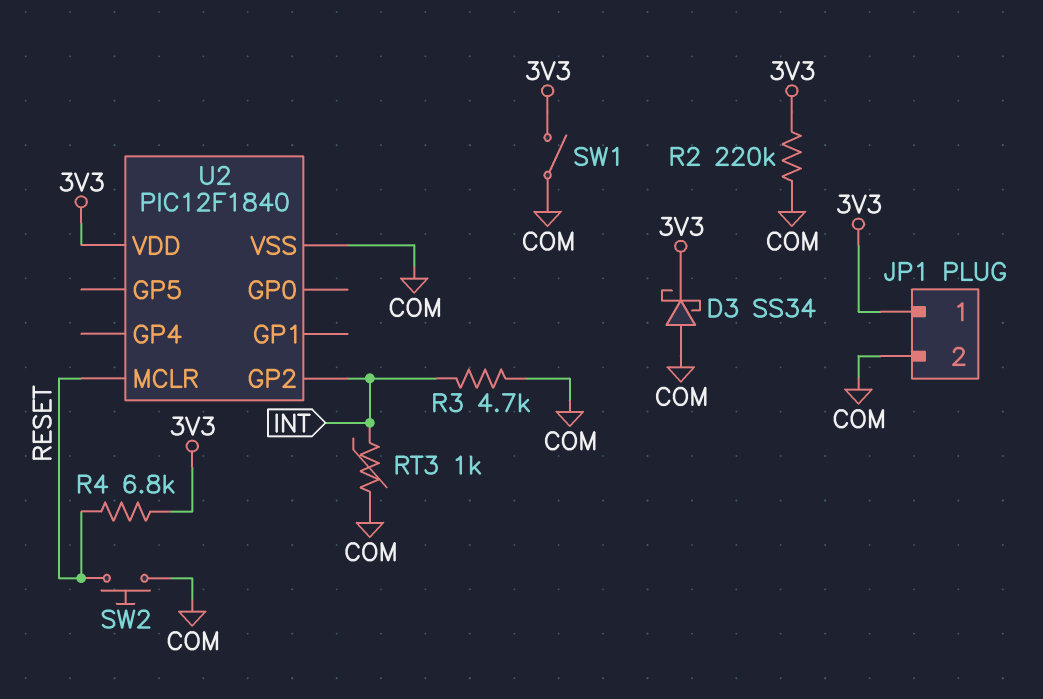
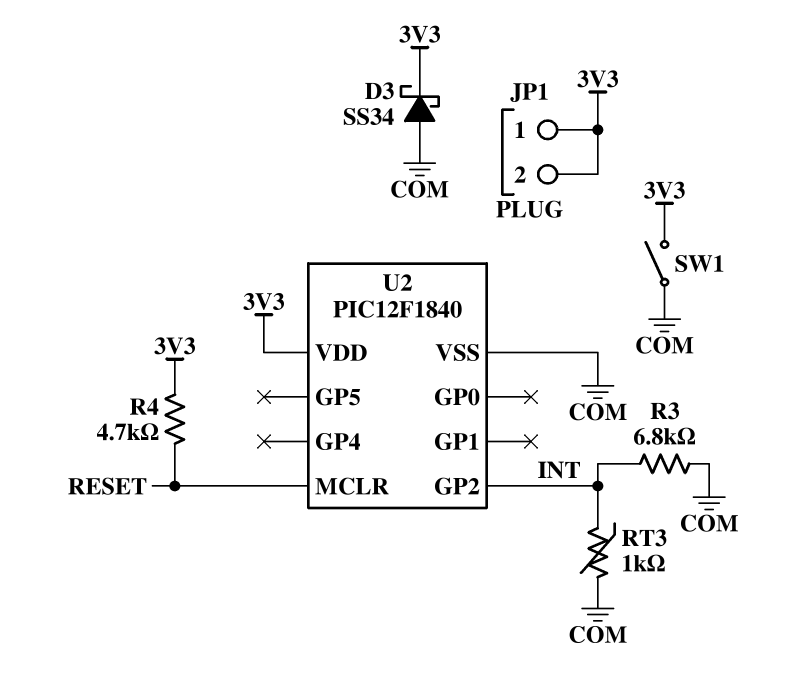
JP1 pin 2: COM -> 3V3
R2: 220k (3V3, COM) -> none
R3: 4.7k (COM, INT) -> 6.8k (COM, INT)
R4: 6.8k (3V3, RESET) -> 4.7k (3V3, RESET)
SW2: button (COM, RESET) -> none

